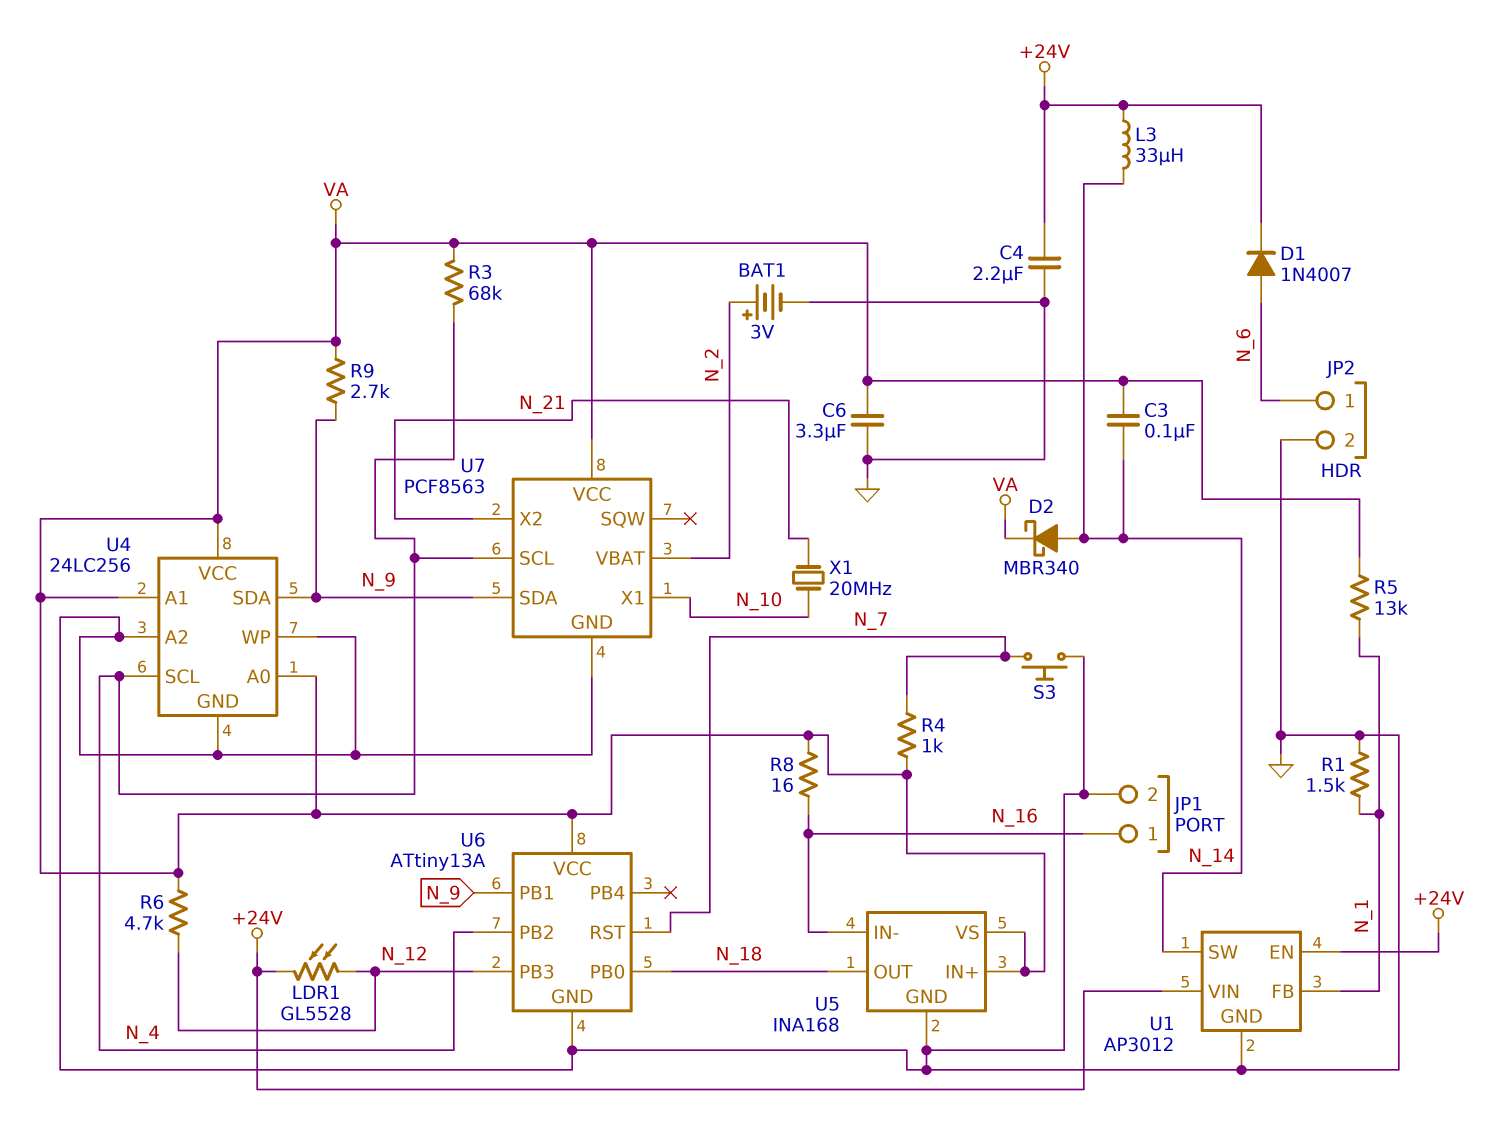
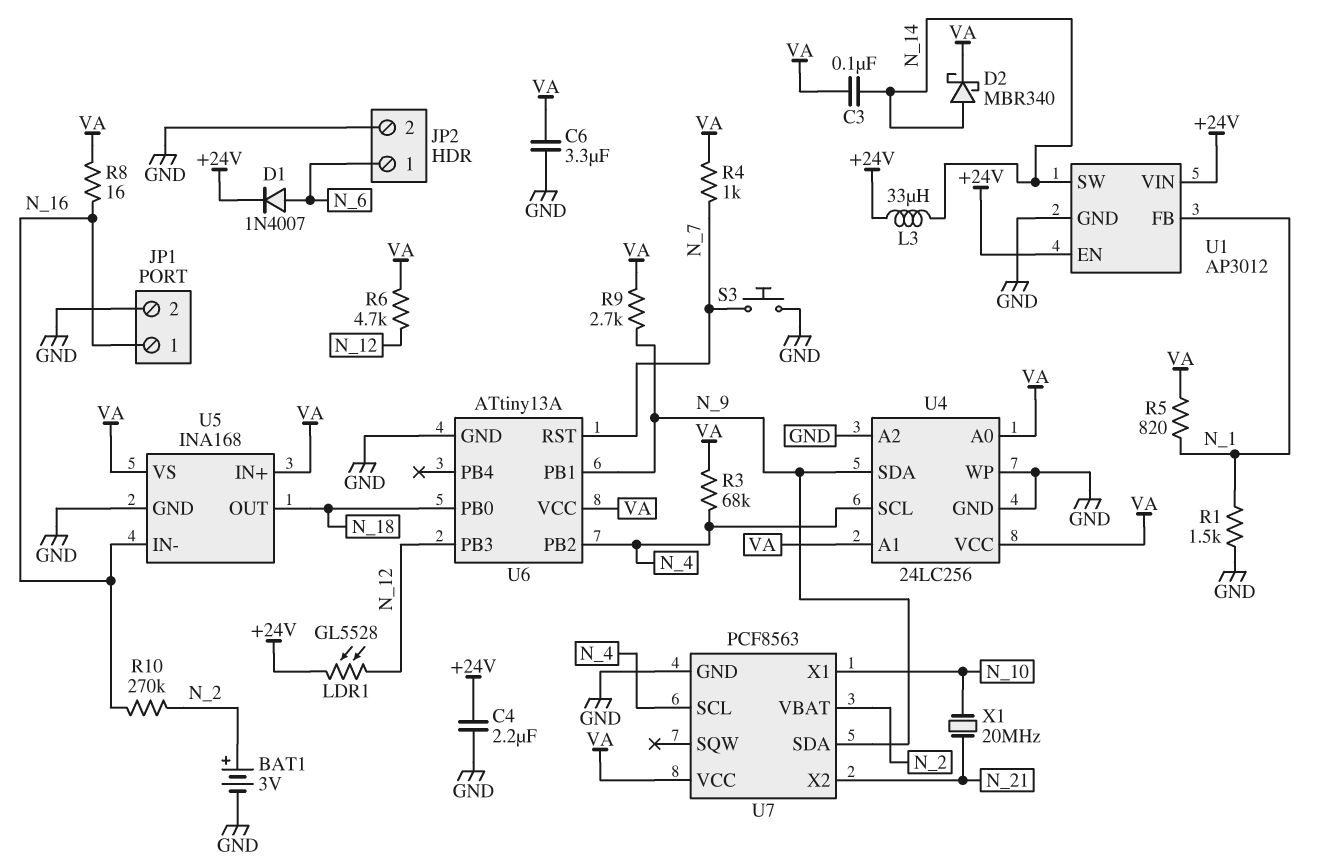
R5: 13k (N_1, VA) -> 820 (N_1, VA)
R10: none -> 270k (N_2, N_16)

